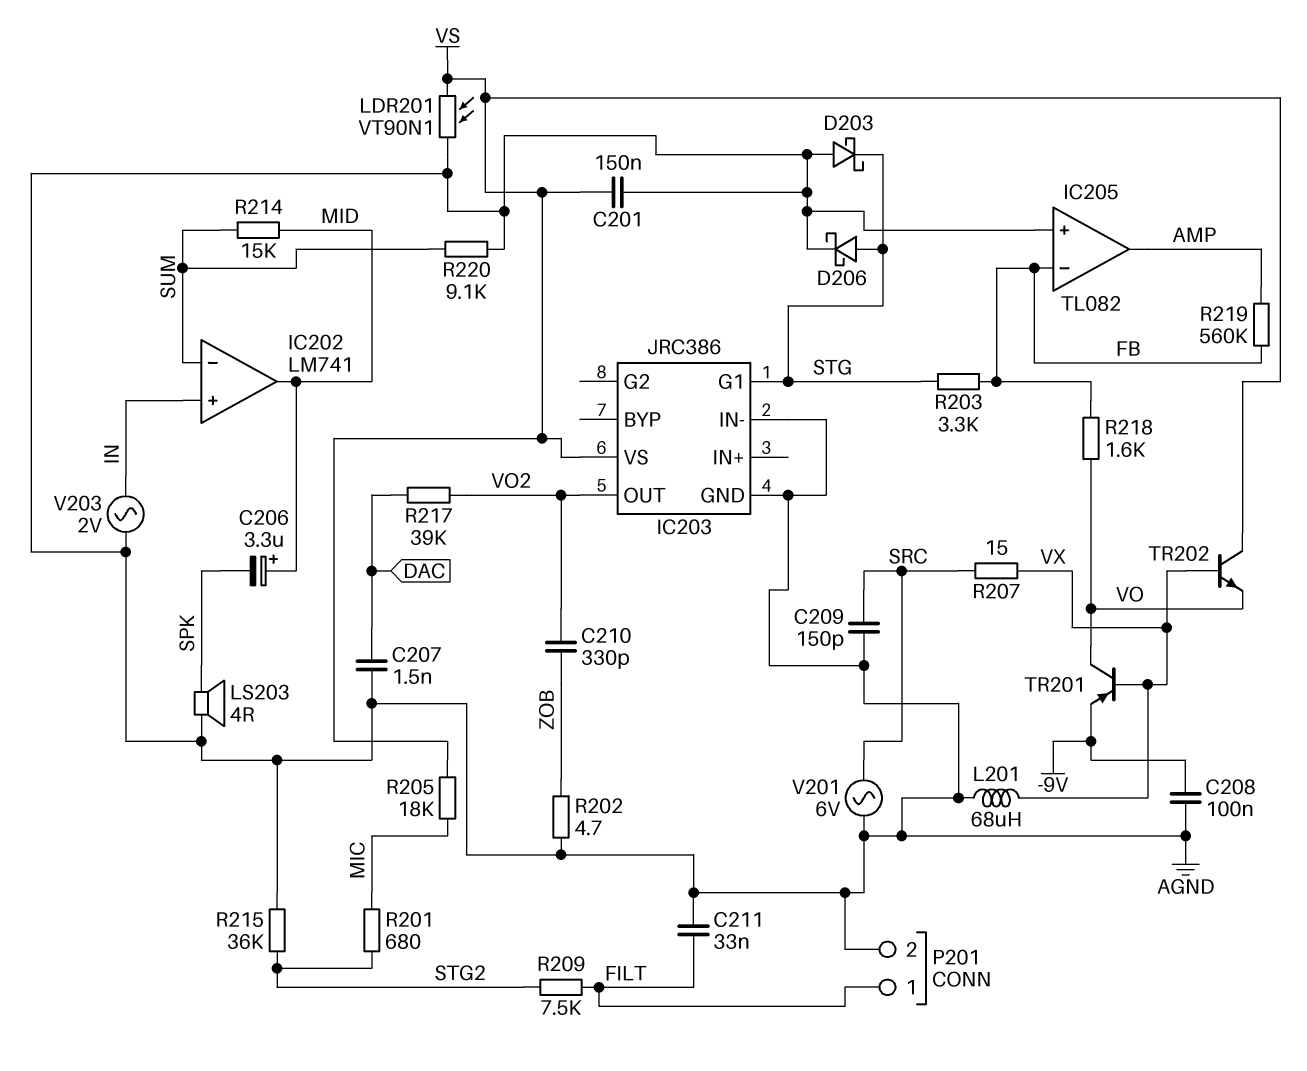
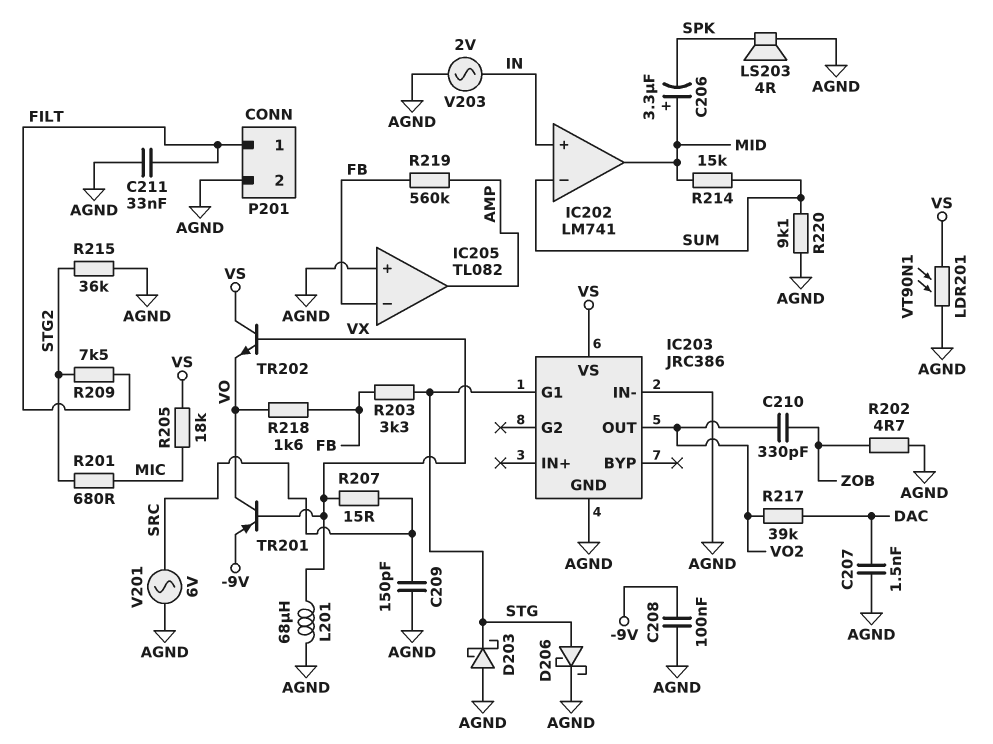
C201: 150nF (AGND, VS) -> none

